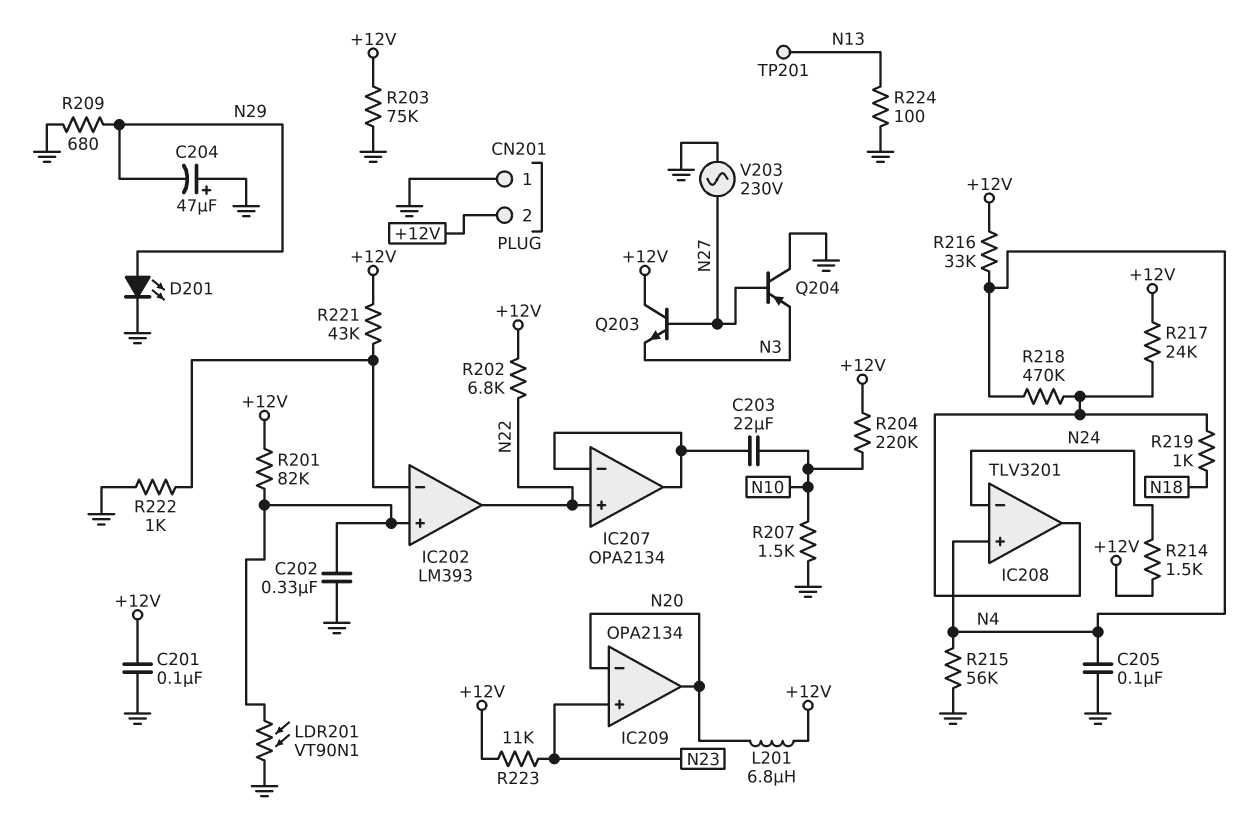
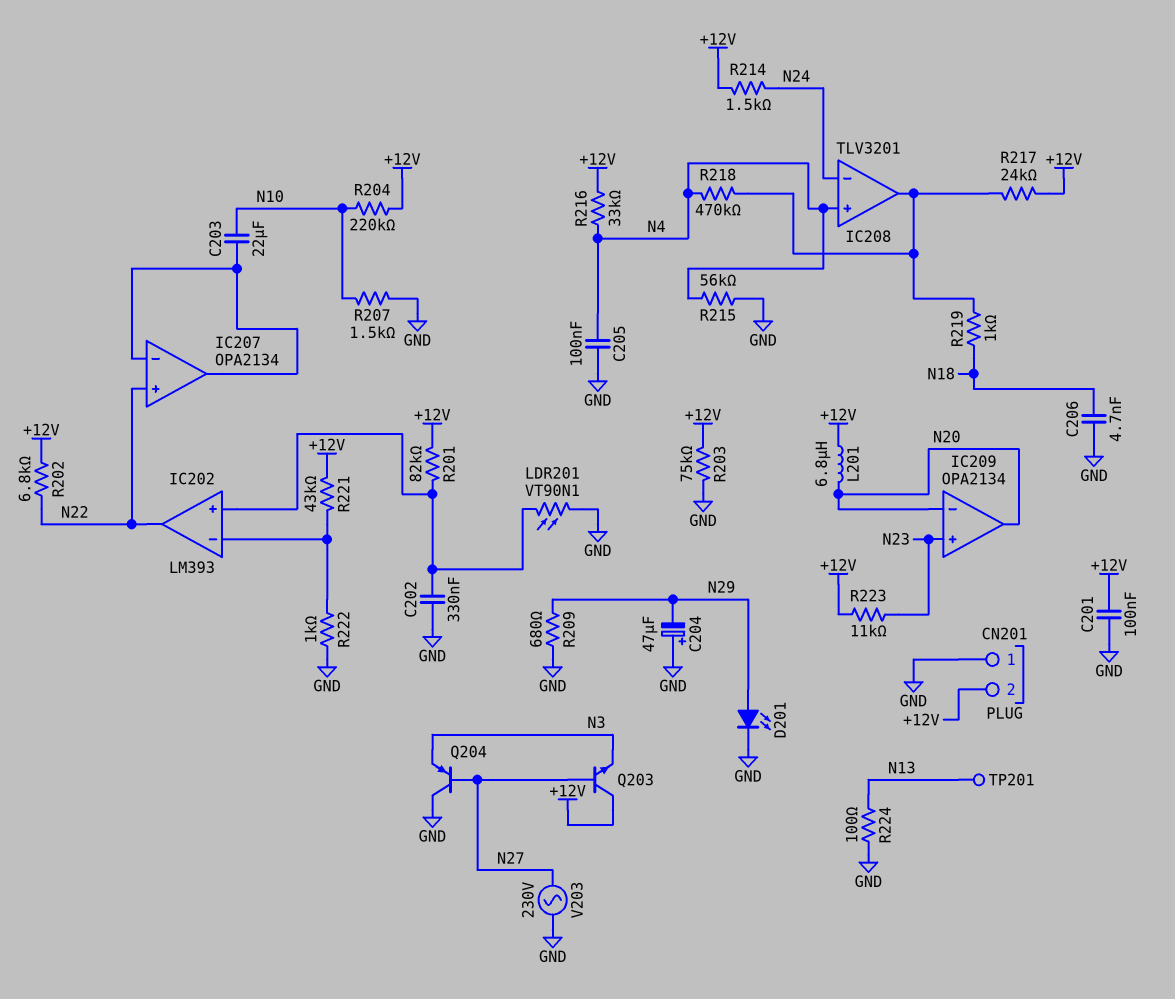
C206: none -> 4.7nF (GND, N18)

